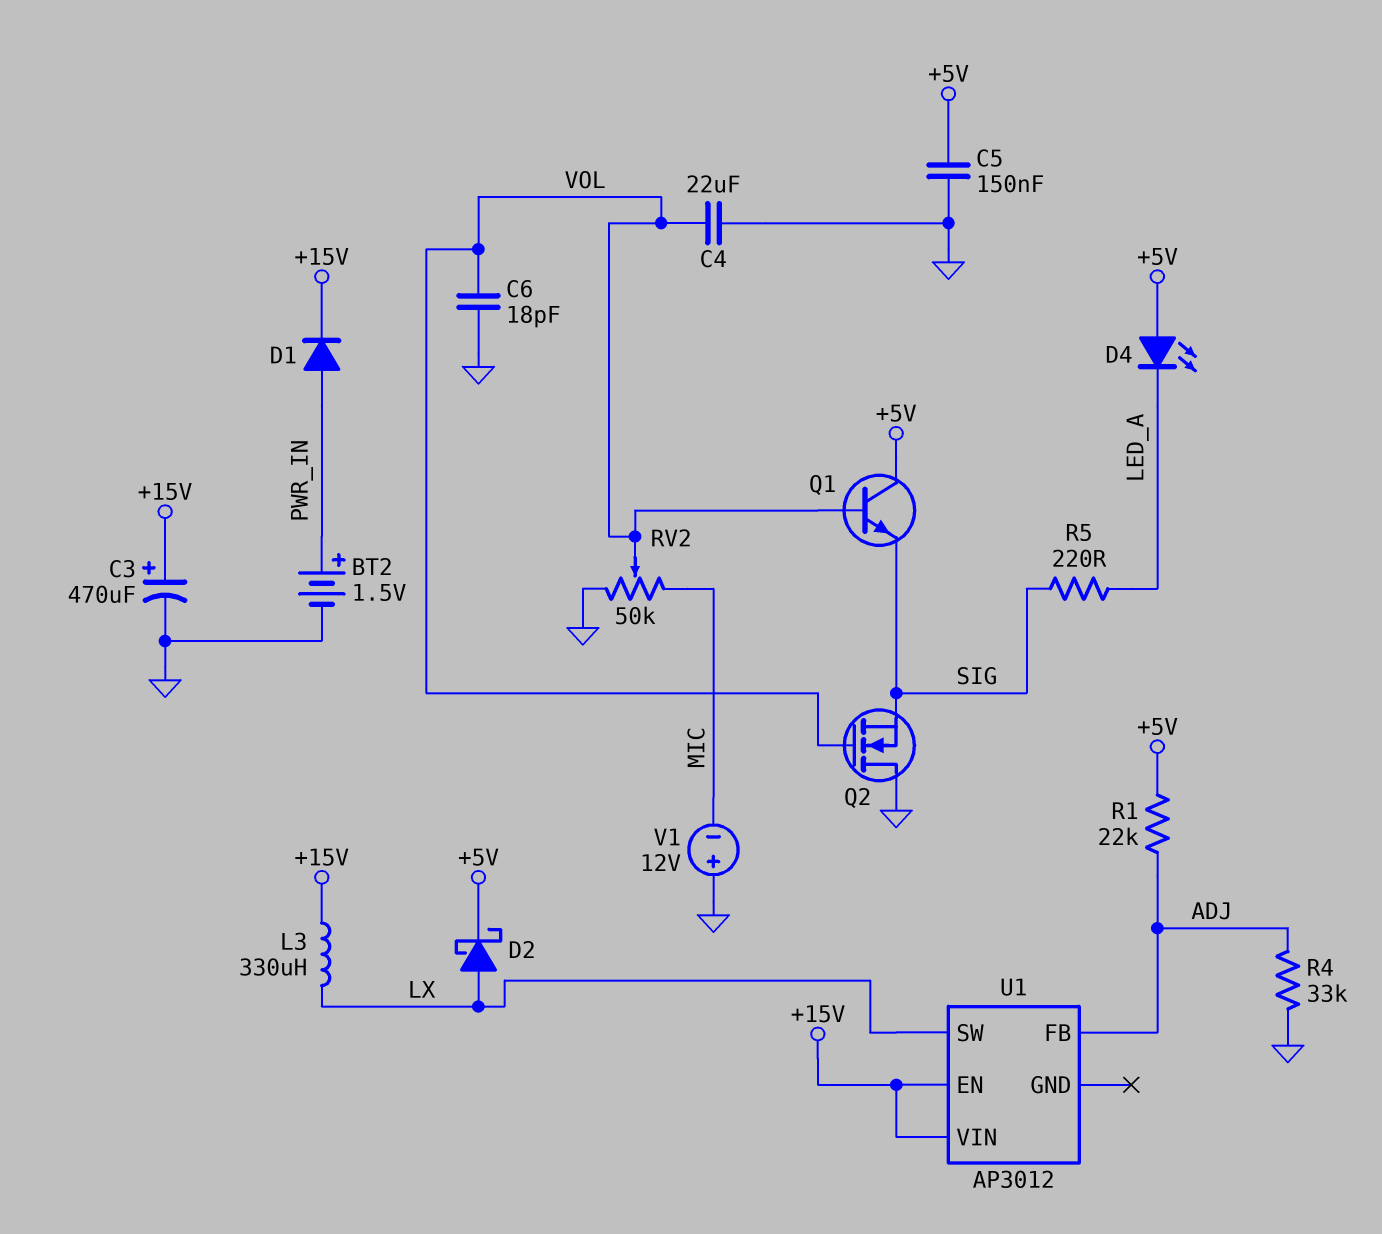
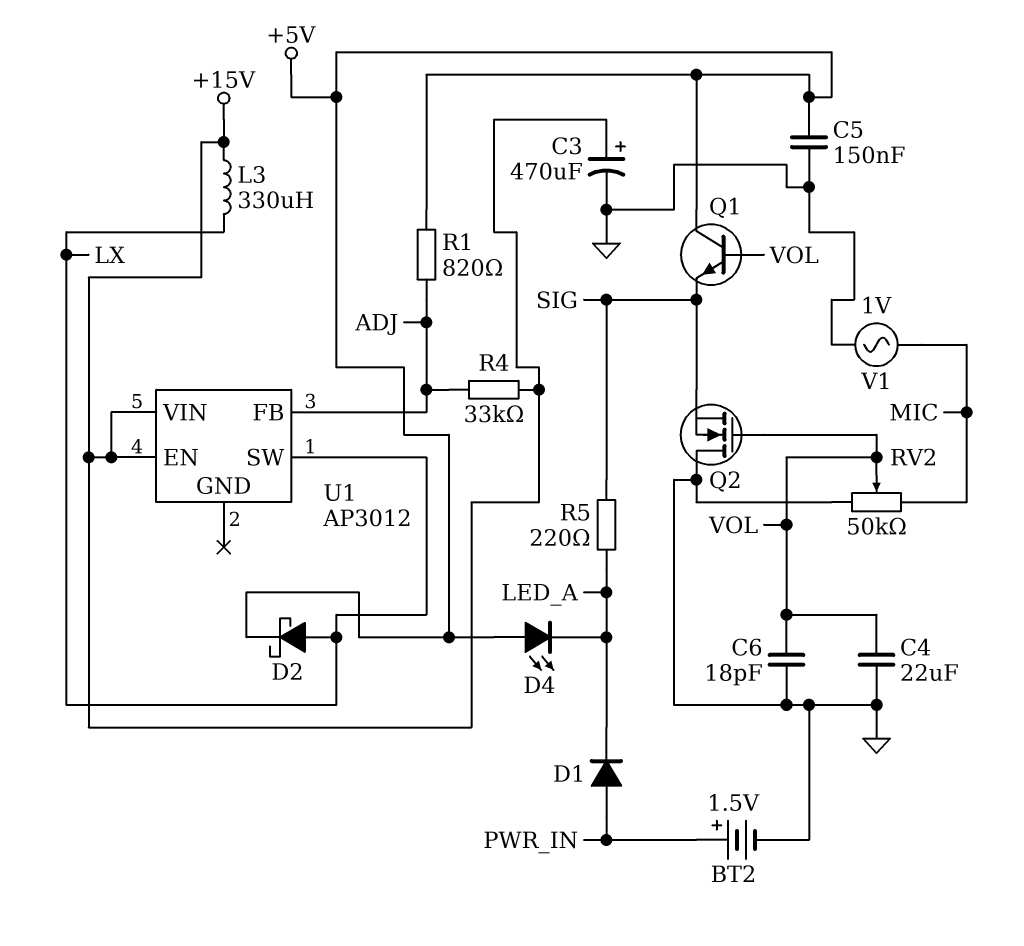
D1: diode (A PWR_IN, K +15V) -> diode (A PWR_IN, K LED_A)
R1: 22k (+5V, ADJ) -> 820 (+5V, ADJ)
R4: 33k (ADJ, GND) -> 33k (+15V, ADJ)
V1: 12V (plus GND, minus MIC) -> AC 1V (GND, MIC)

